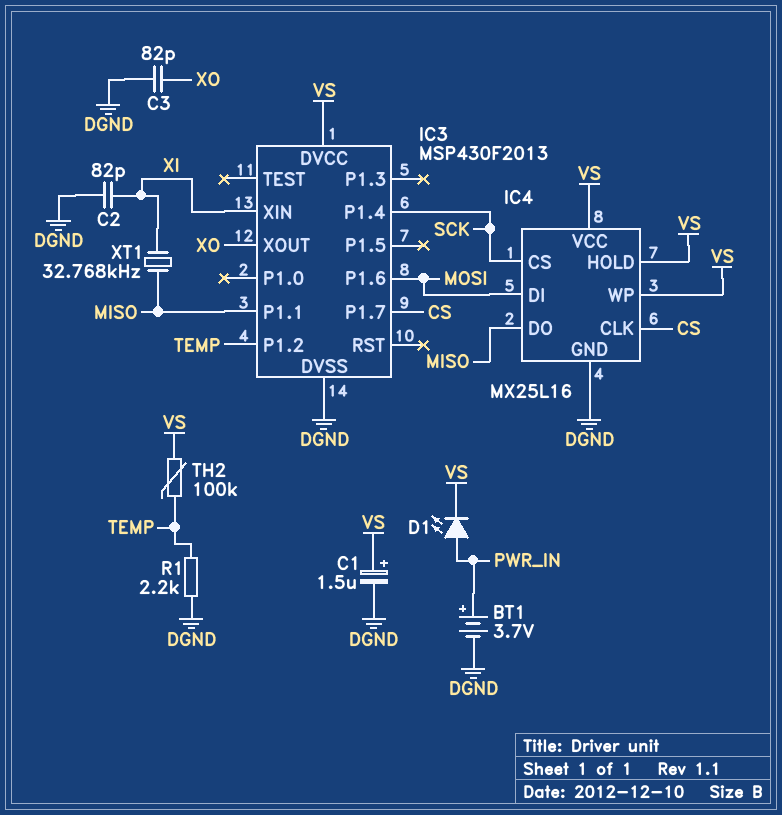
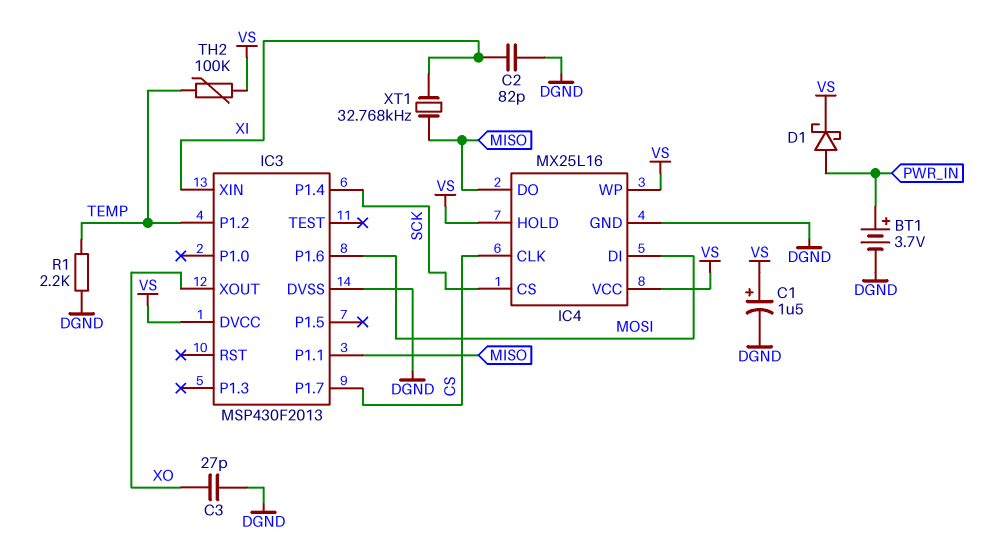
C3: 82pF (DGND, XO) -> 27pF (DGND, XO)
D1: LED (A PWR_IN, K VS) -> schottky (A PWR_IN, K VS)

